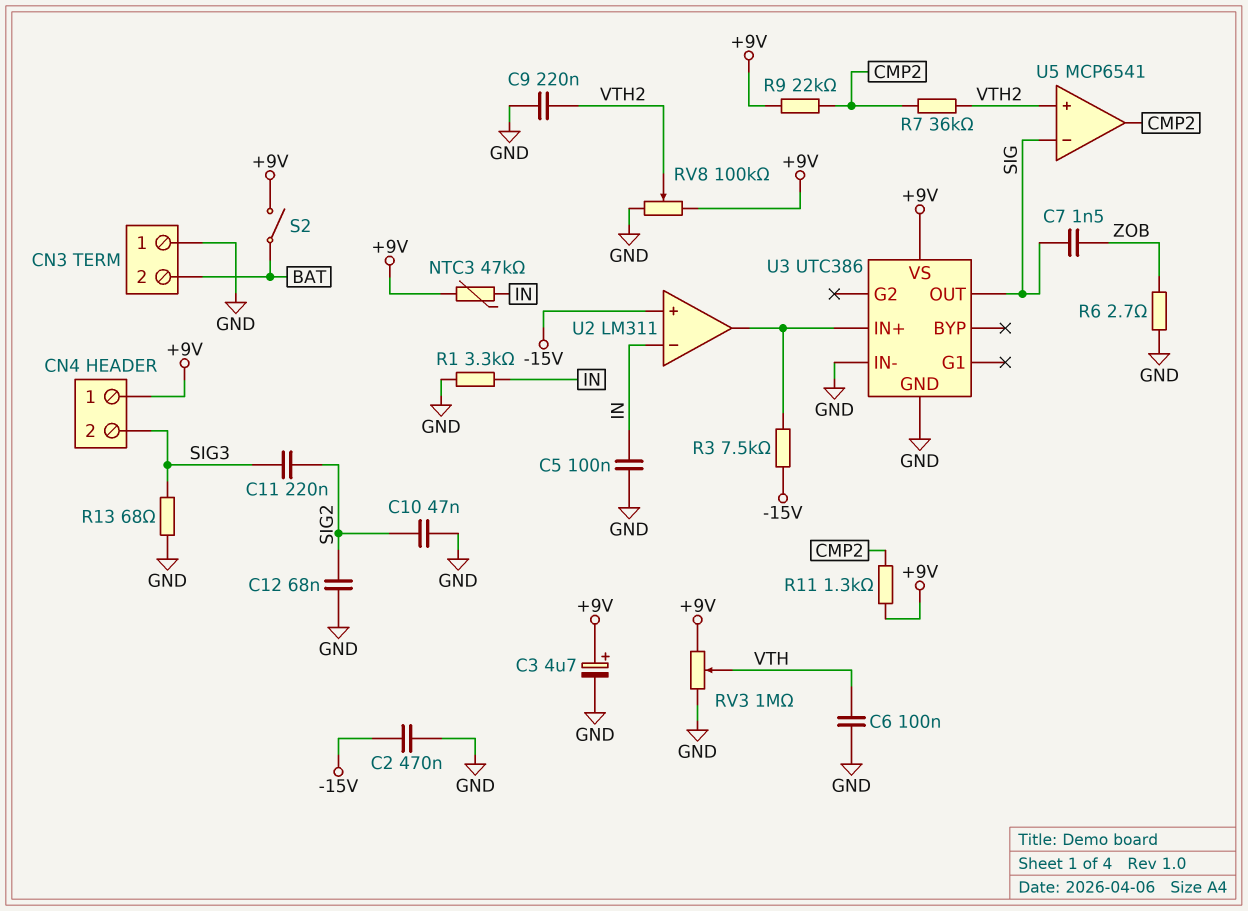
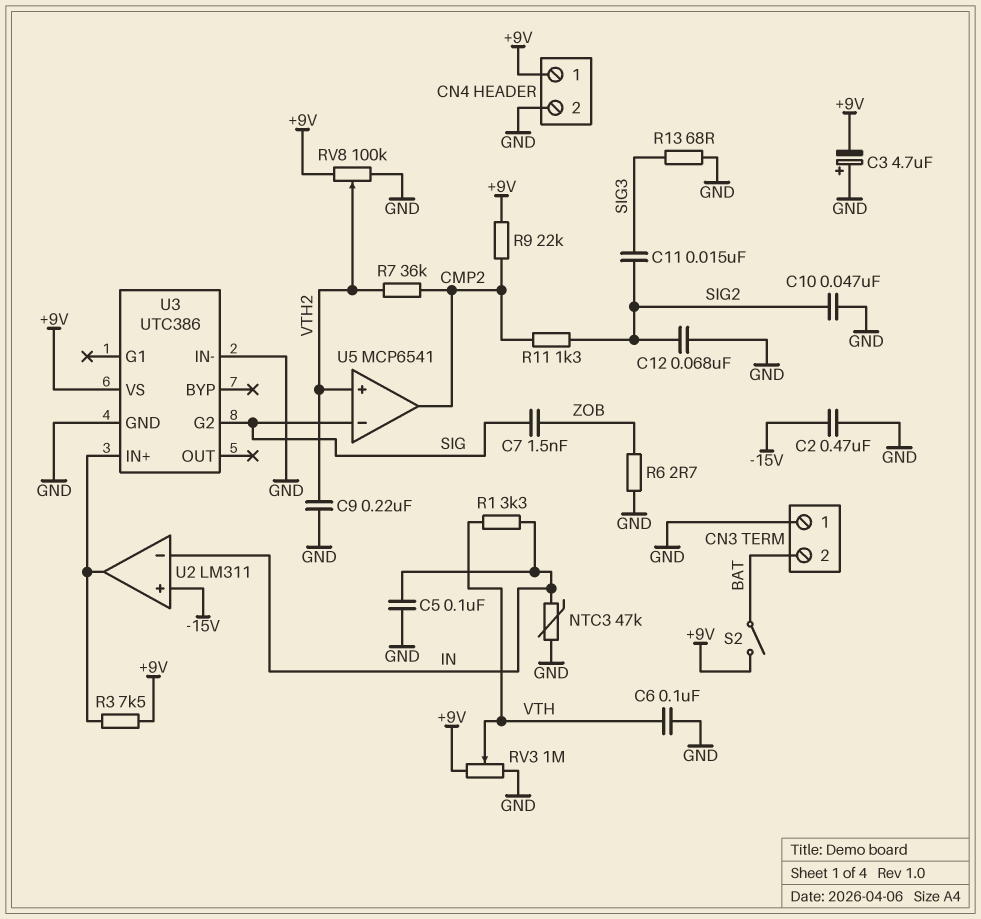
C3: 4.7uF (plus +9V, minus GND) -> 4.7uF (plus GND, minus +9V)
C11: 220nF (SIG2, SIG3) -> 15nF (SIG2, SIG3)
CN4 pin 2: SIG3 -> GND
NTC3: 47k (+9V, IN) -> 47k (GND, IN)
R1: 3.3k (GND, IN) -> 3.3k (IN, VTH)
R3: 7.5k (-15V, U2/out) -> 7.5k (+9V, U2/out)
R11: 1.3k (+9V, CMP2) -> 1.3k (CMP2, SIG2)
U3 pin G2: none -> SIG
U3 pin OUT: SIG -> none

